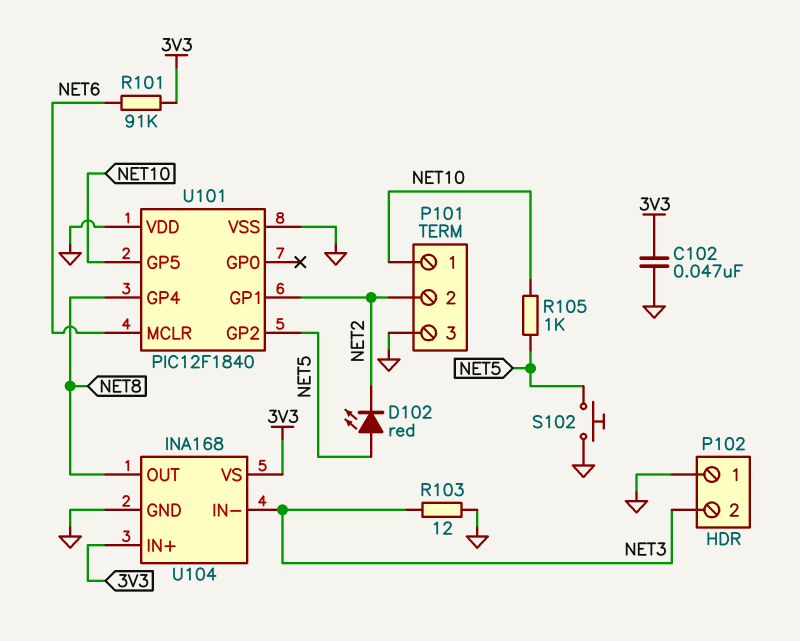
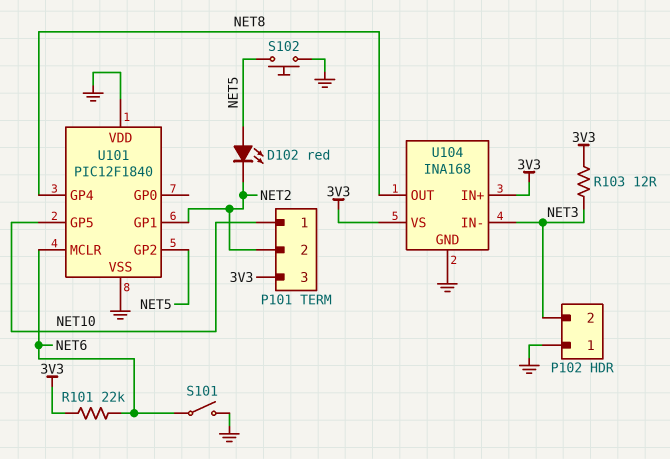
C102: 47nF (3V3, GND) -> none
P101 pin 3: GND -> 3V3
R101: 91k (3V3, NET6) -> 22k (3V3, NET6)
R103: 12 (GND, NET3) -> 12 (3V3, NET3)
R105: 1k (NET5, NET10) -> none
S101: none -> switch (GND, NET6)

